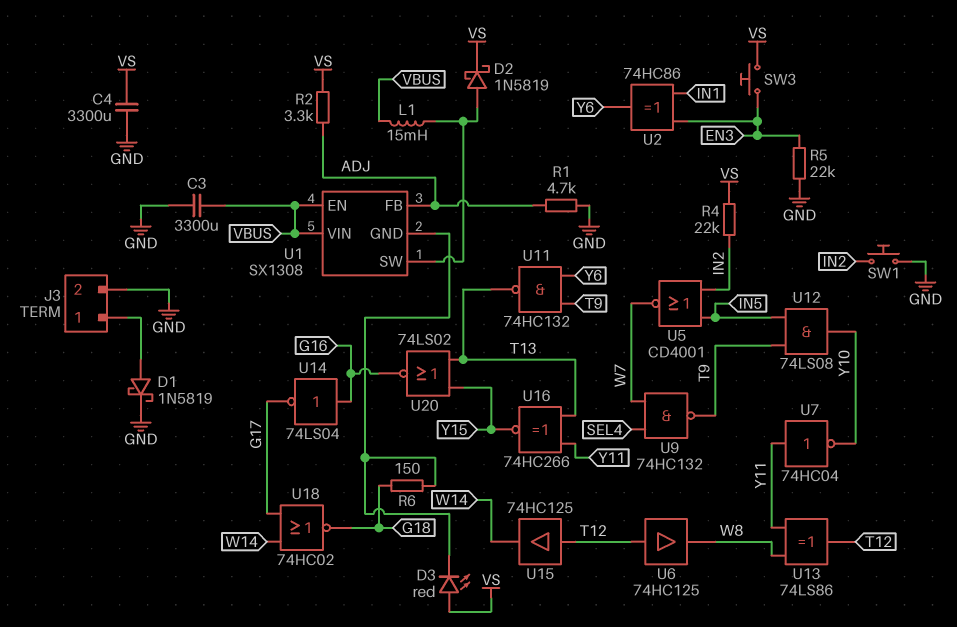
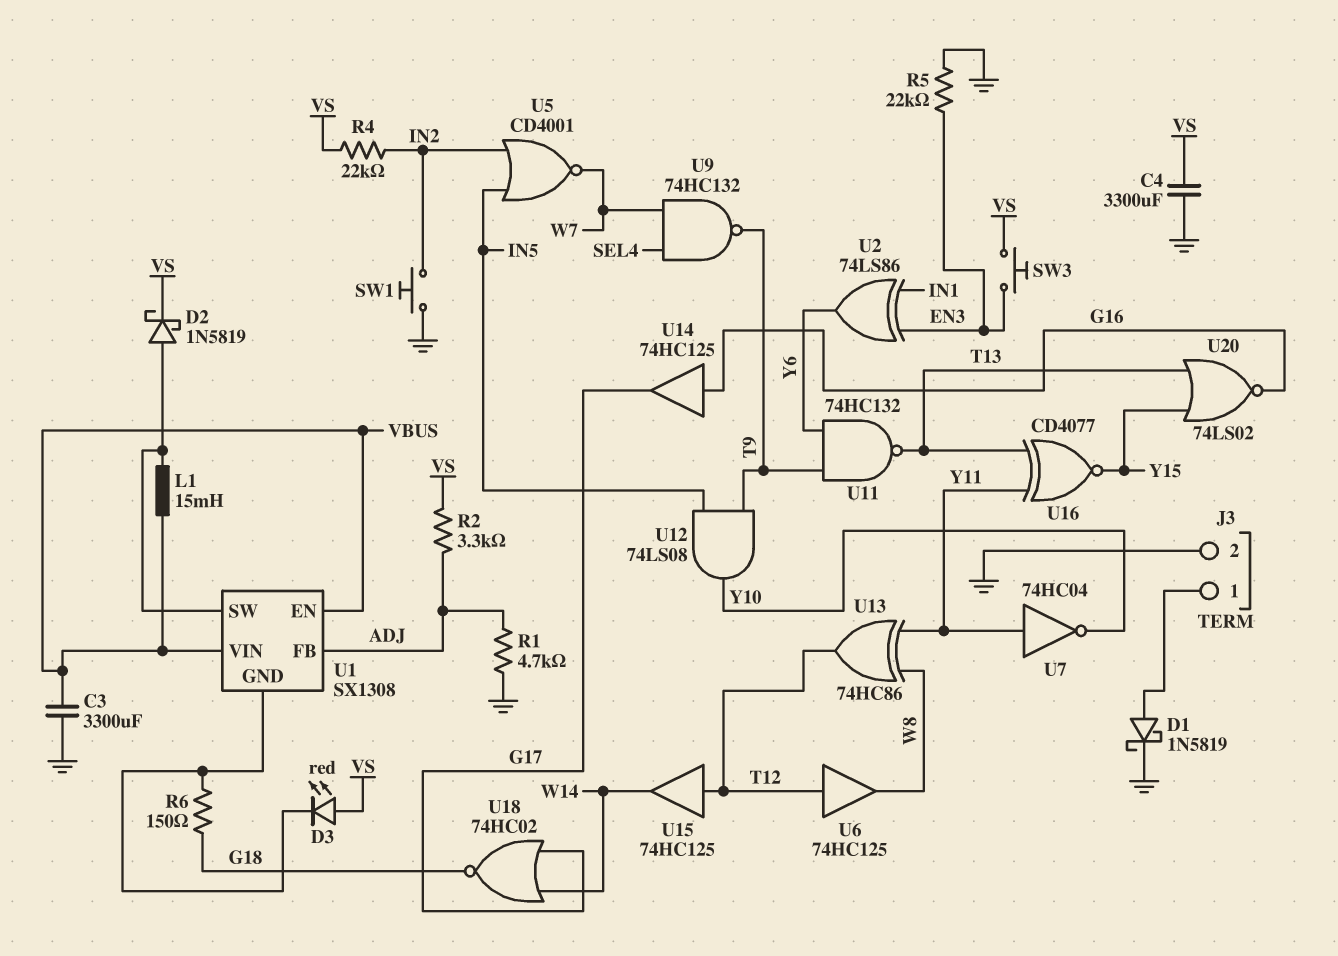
U2: XOR 74HC86 (in EN3, in IN1, out Y6) -> XOR 74LS86 (in EN3, in IN1, out Y6)
U13: XOR 74LS86 (in W8, in Y11, out T12) -> XOR 74HC86 (in W8, in Y11, out T12)
U14: NOT 74LS04 (in G16, out G17) -> buffer 74HC125 (in G16, out G17)
U16: XNOR 74HC266 (in T13, in Y11, out Y15) -> XNOR CD4077 (in T13, in Y11, out Y15)

